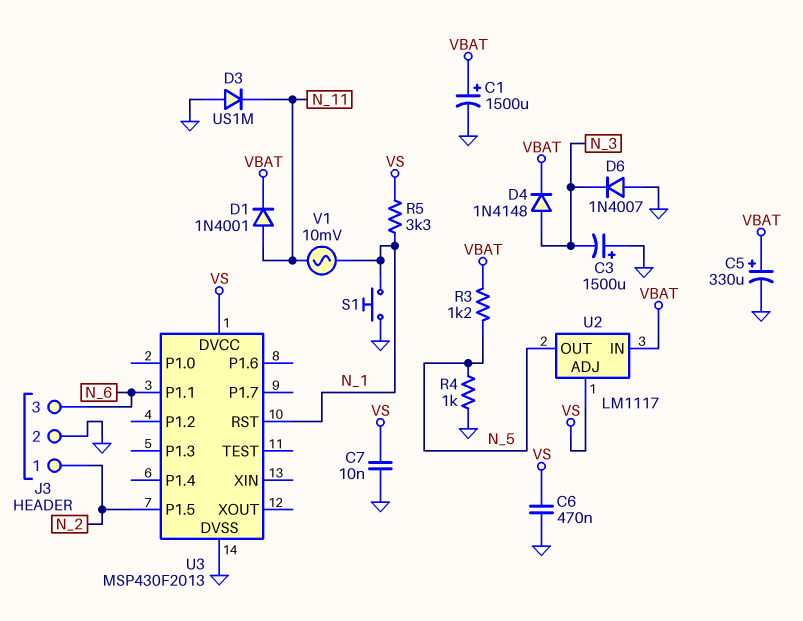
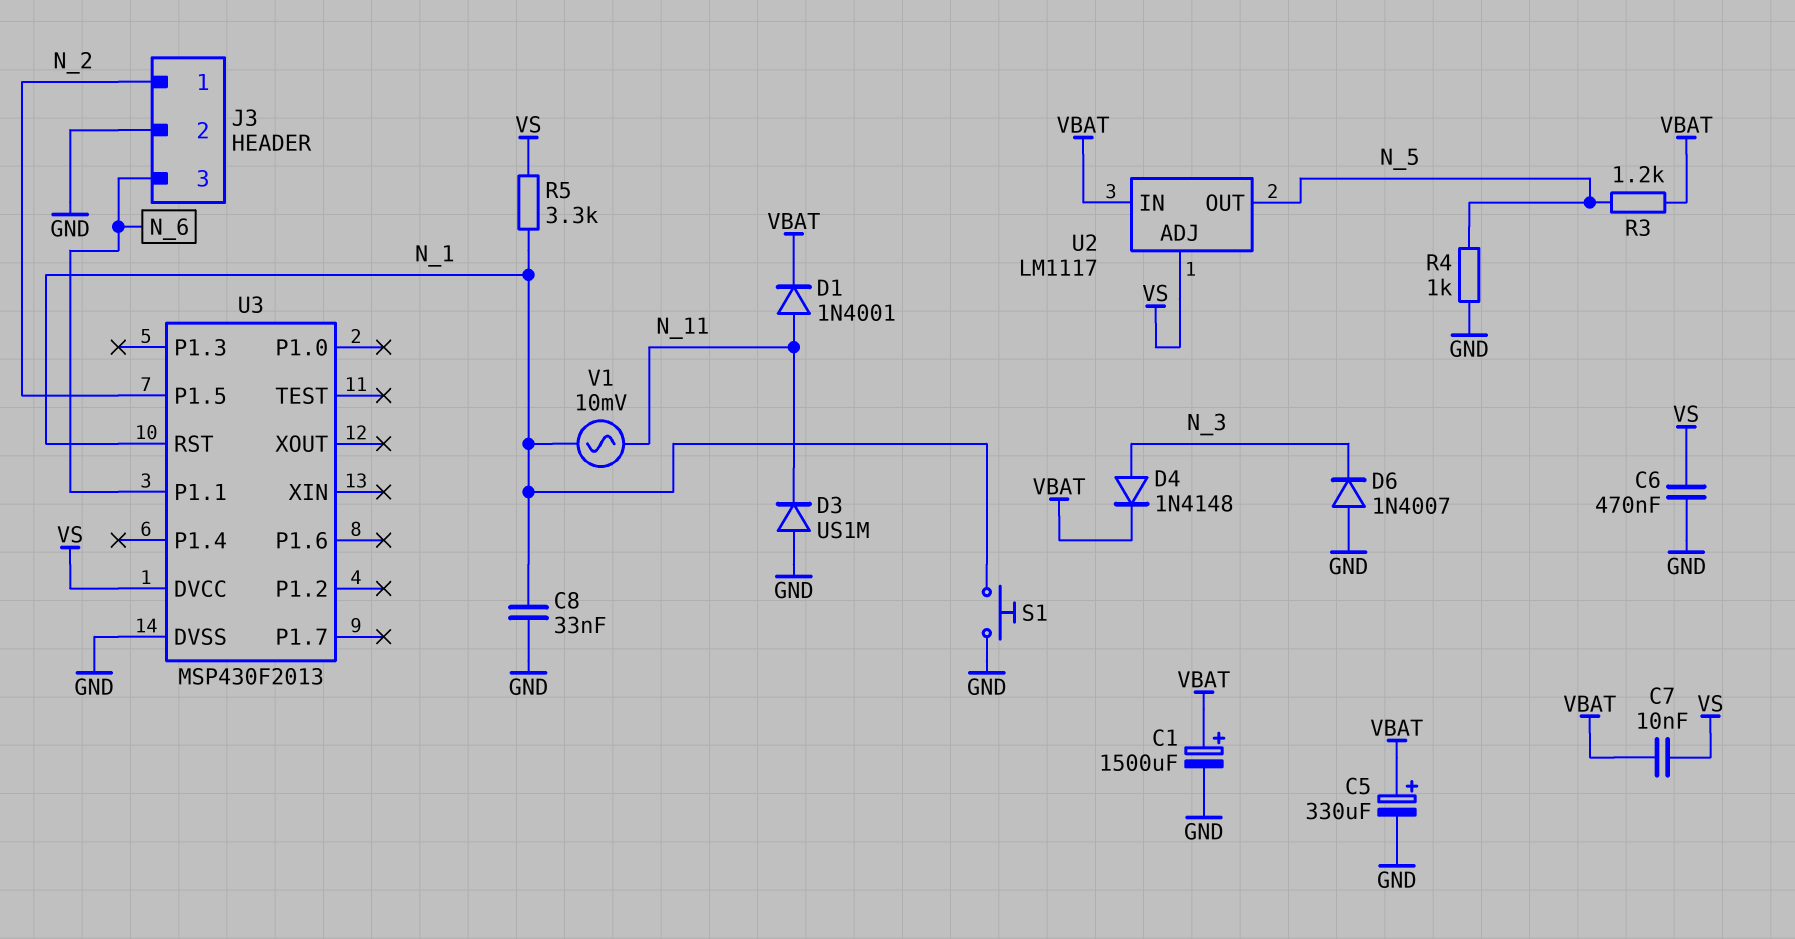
C3: 1500uF (plus GND, minus N_3) -> none
C7: 10nF (GND, VS) -> 10nF (VBAT, VS)
C8: none -> 33nF (GND, N_1)

